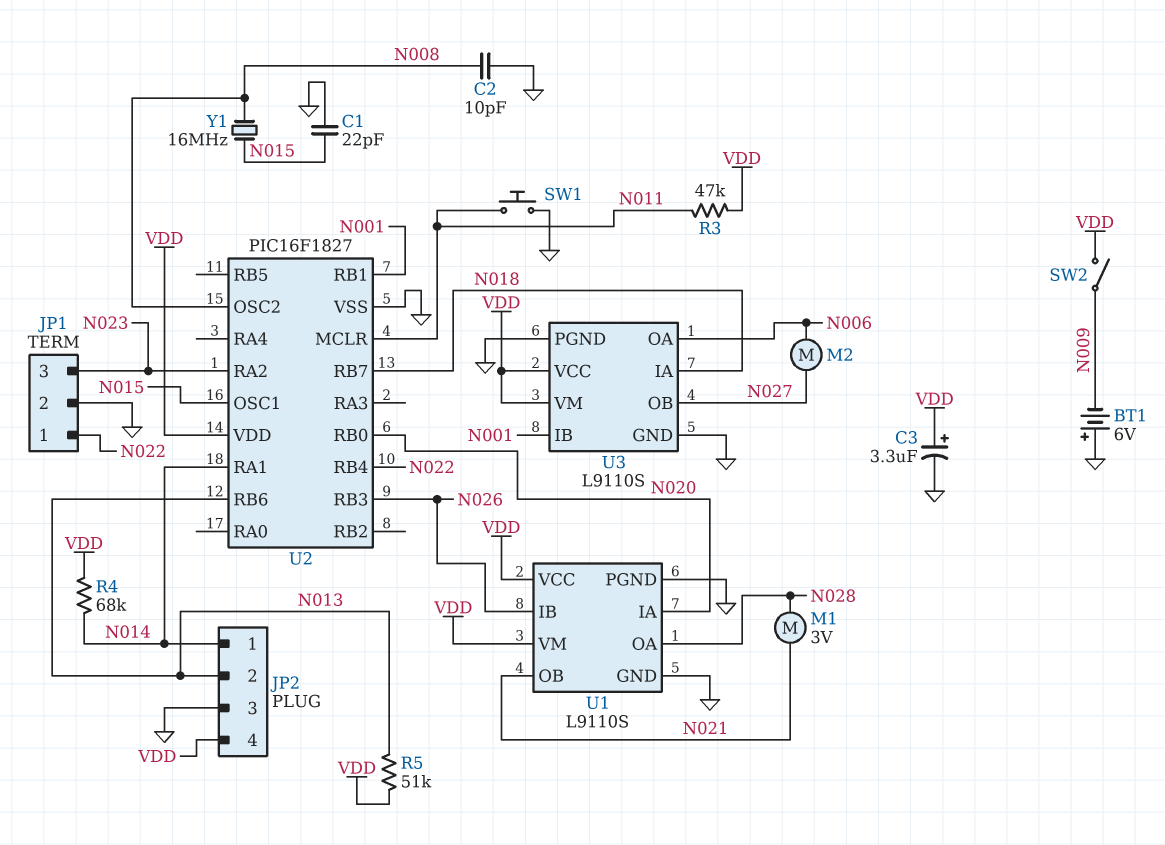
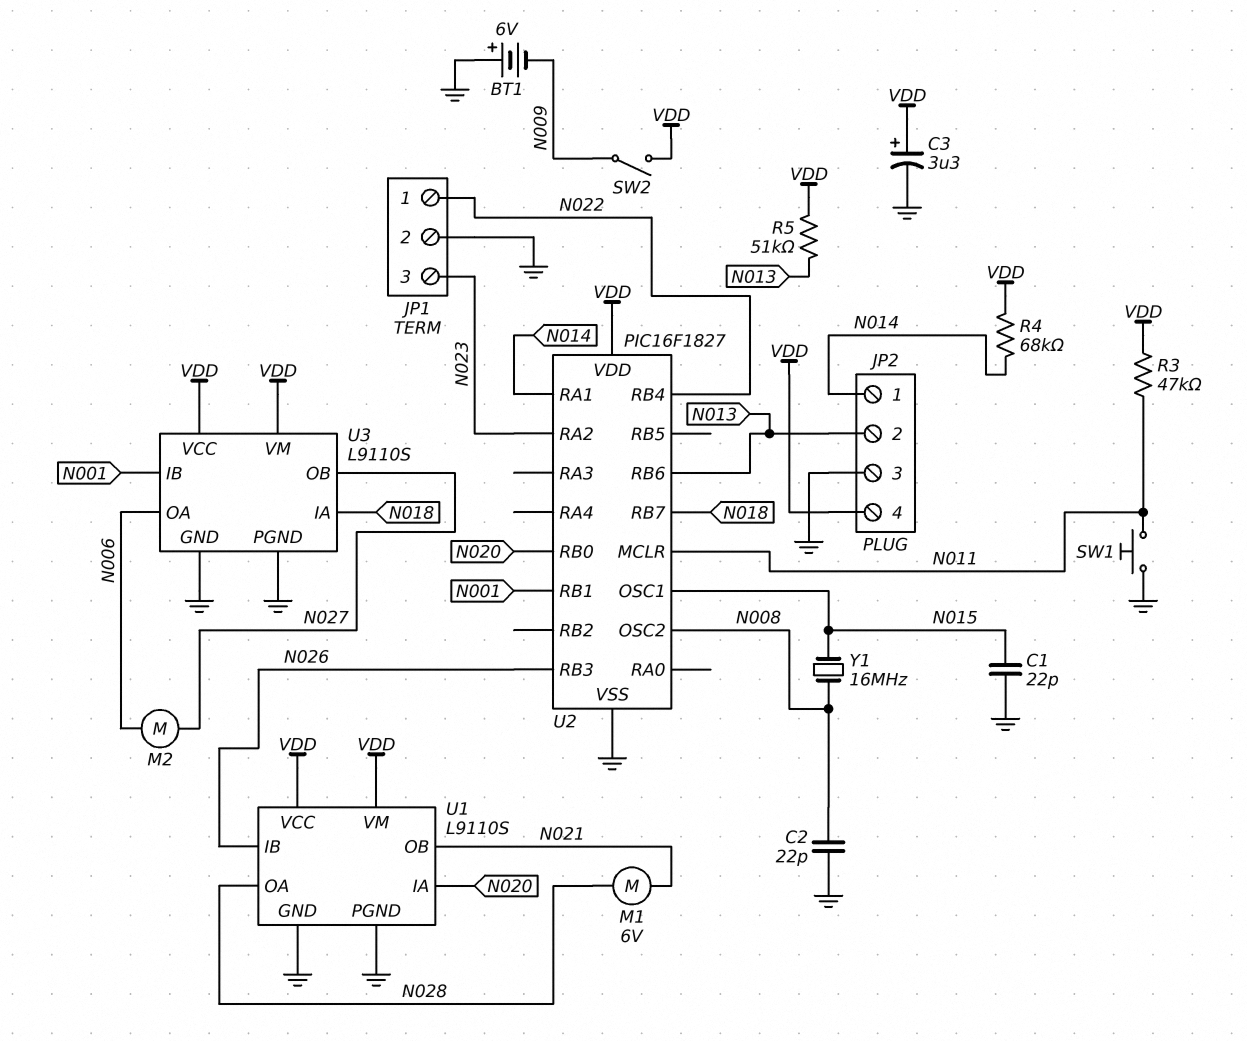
C2: 10pF (GND, N008) -> 22pF (GND, N008)
M1: motor 3V (N021, N028) -> motor 6V (N021, N028)

